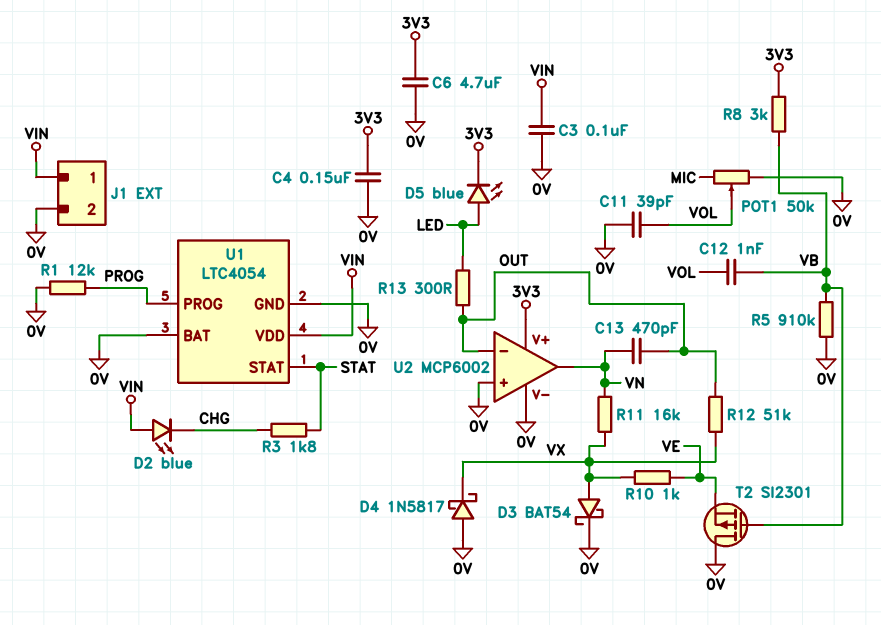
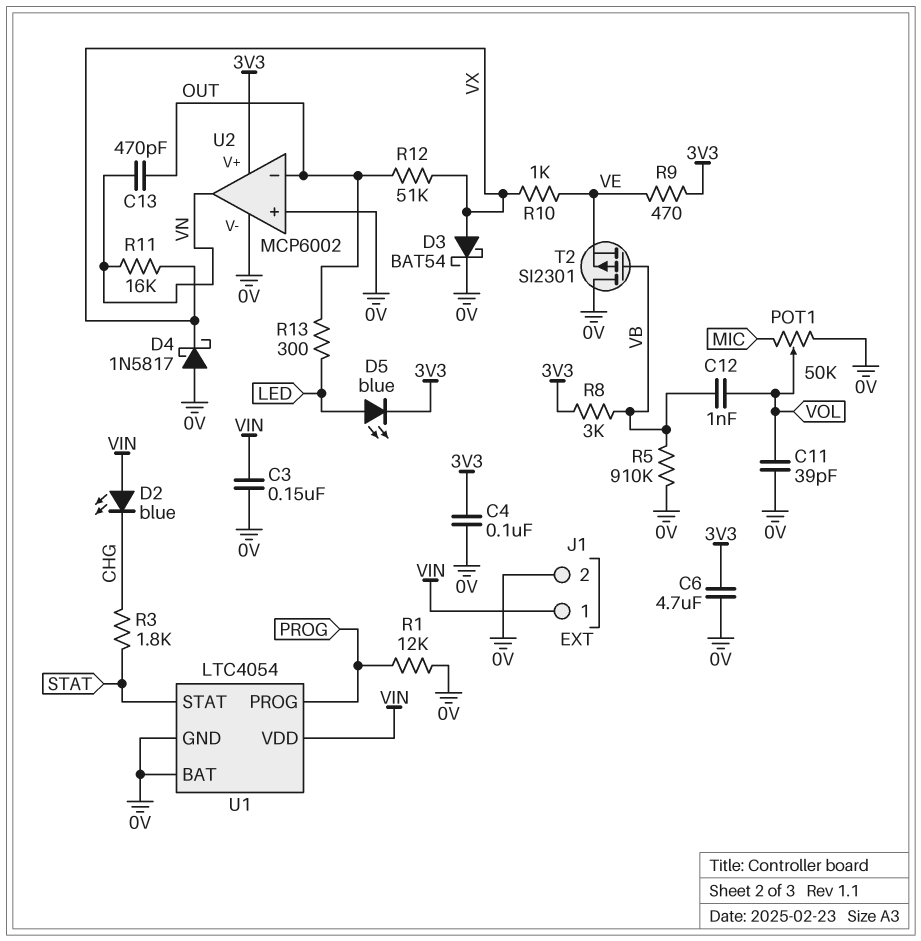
C3: 100nF (0V, VIN) -> 150nF (0V, VIN)
C4: 150nF (0V, 3V3) -> 100nF (0V, 3V3)
R9: none -> 470 (3V3, VE)

